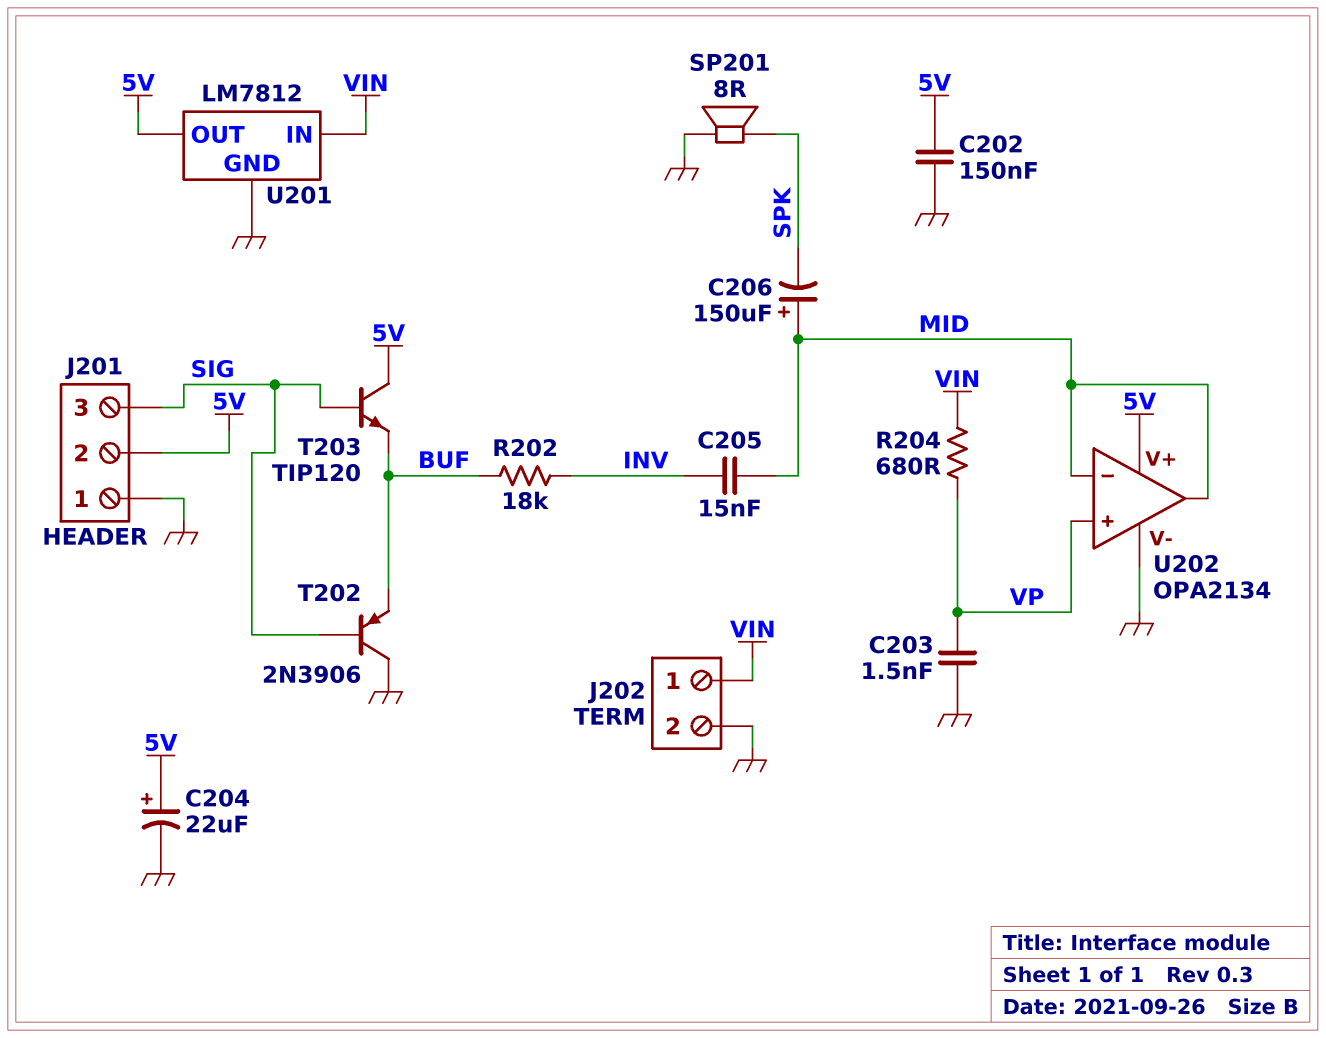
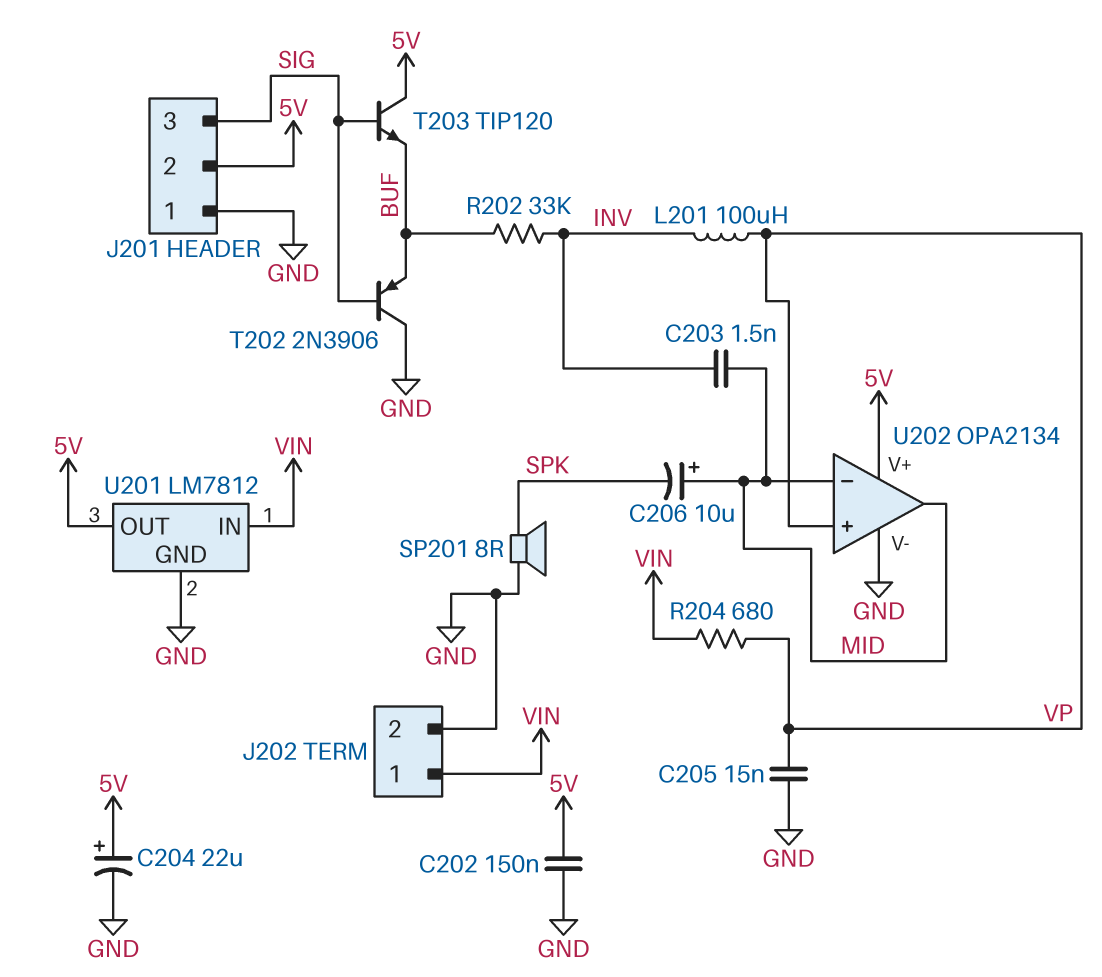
C203: 1.5nF (GND, VP) -> 1.5nF (INV, MID)
C205: 15nF (INV, MID) -> 15nF (GND, VP)
C206: 150uF (plus MID, minus SPK) -> 10uF (plus MID, minus SPK)
L201: none -> 100uH (INV, VP)
R202: 18k (BUF, INV) -> 33k (BUF, INV)

